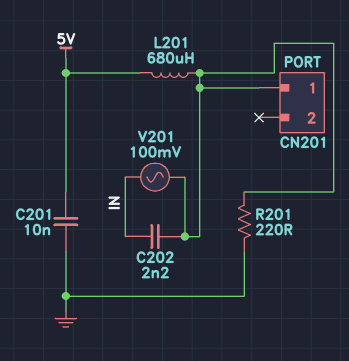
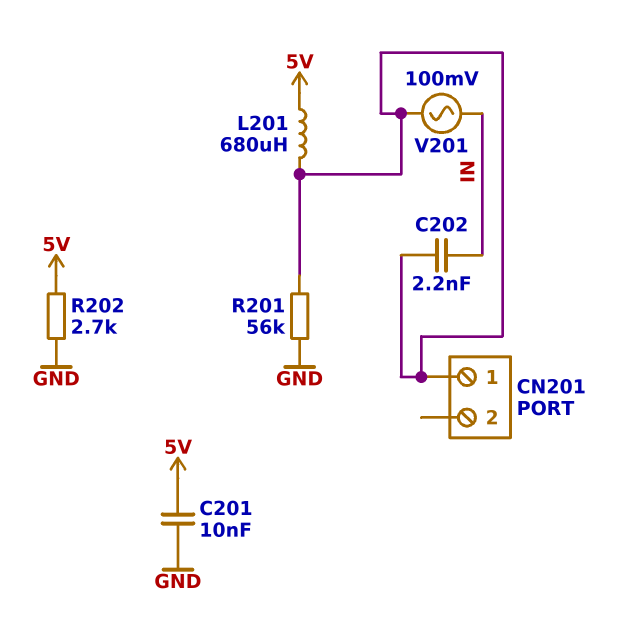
R201: 220 (CN201/1, GND) -> 56k (CN201/1, GND)
R202: none -> 2.7k (5V, GND)

